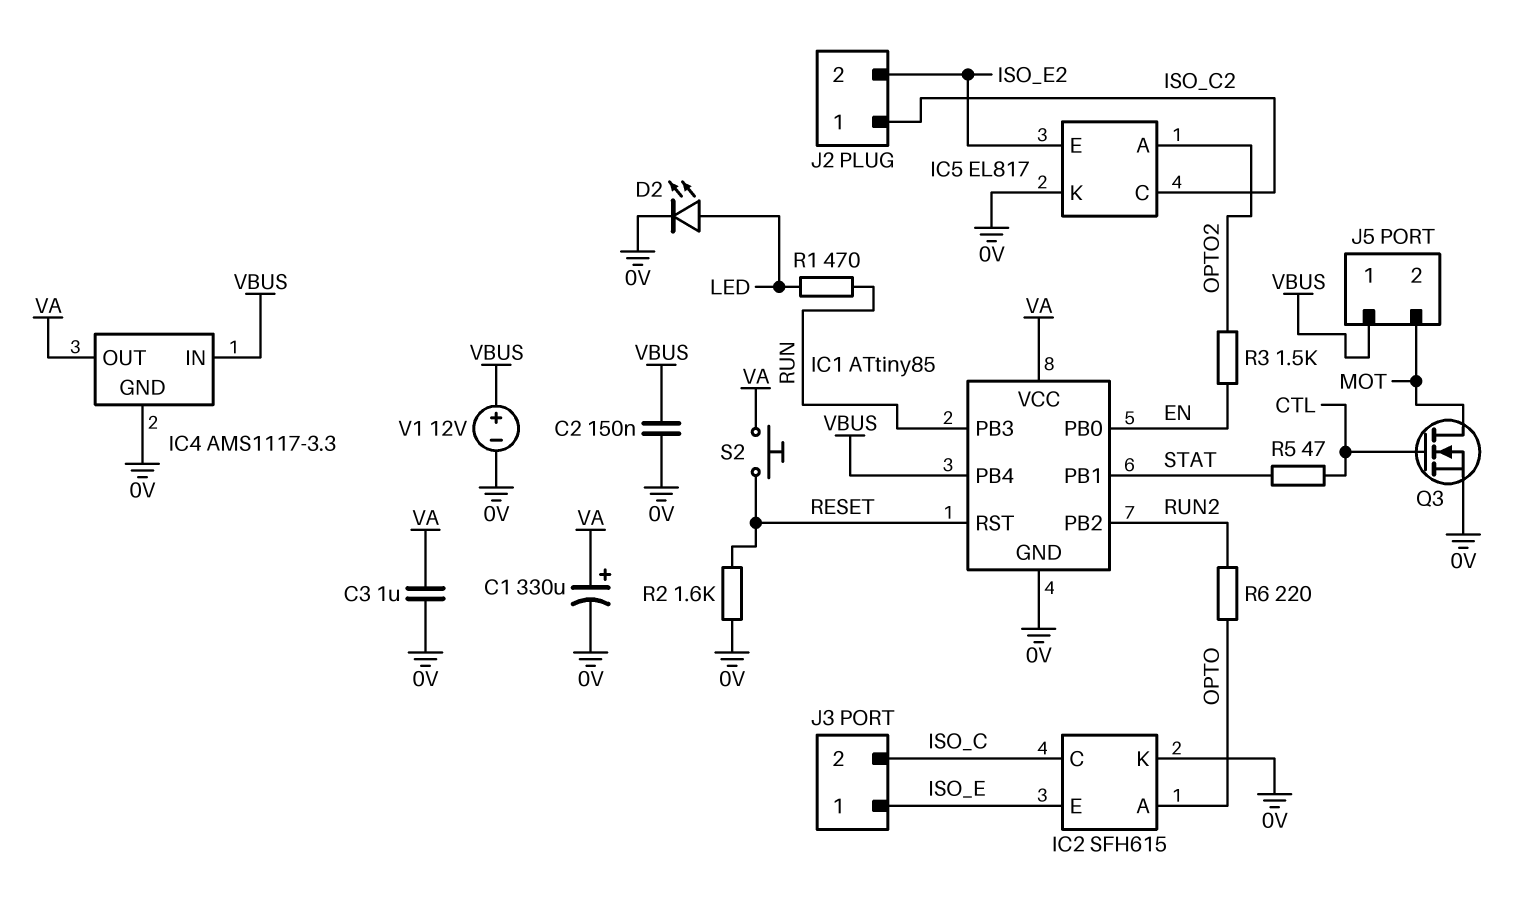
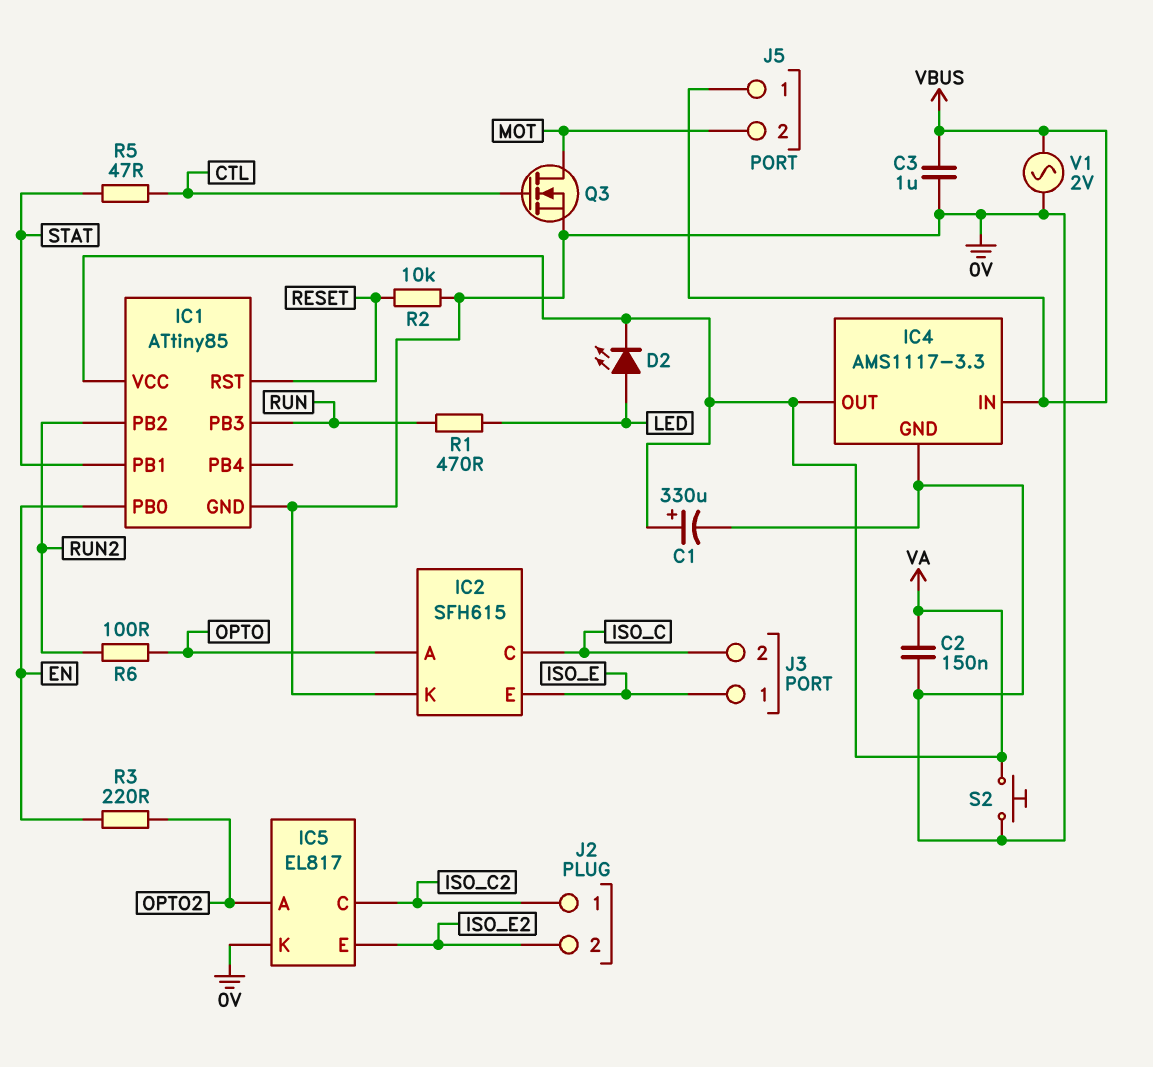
C2: 150nF (0V, VBUS) -> 150nF (0V, VA)
C3: 1uF (0V, VA) -> 1uF (0V, VBUS)
D2: LED (A LED, K 0V) -> LED (A LED, K VA)
IC1 pin PB4: VBUS -> none
R2: 1.6k (0V, RESET) -> 10k (0V, RESET)
R3: 1.5k (EN, OPTO2) -> 220 (EN, OPTO2)
R6: 220 (OPTO, RUN2) -> 100 (OPTO, RUN2)
S2: button (RESET, VA) -> button (0V, VA)
V1: 12V (plus VBUS, minus 0V) -> AC 2V (0V, VBUS)

